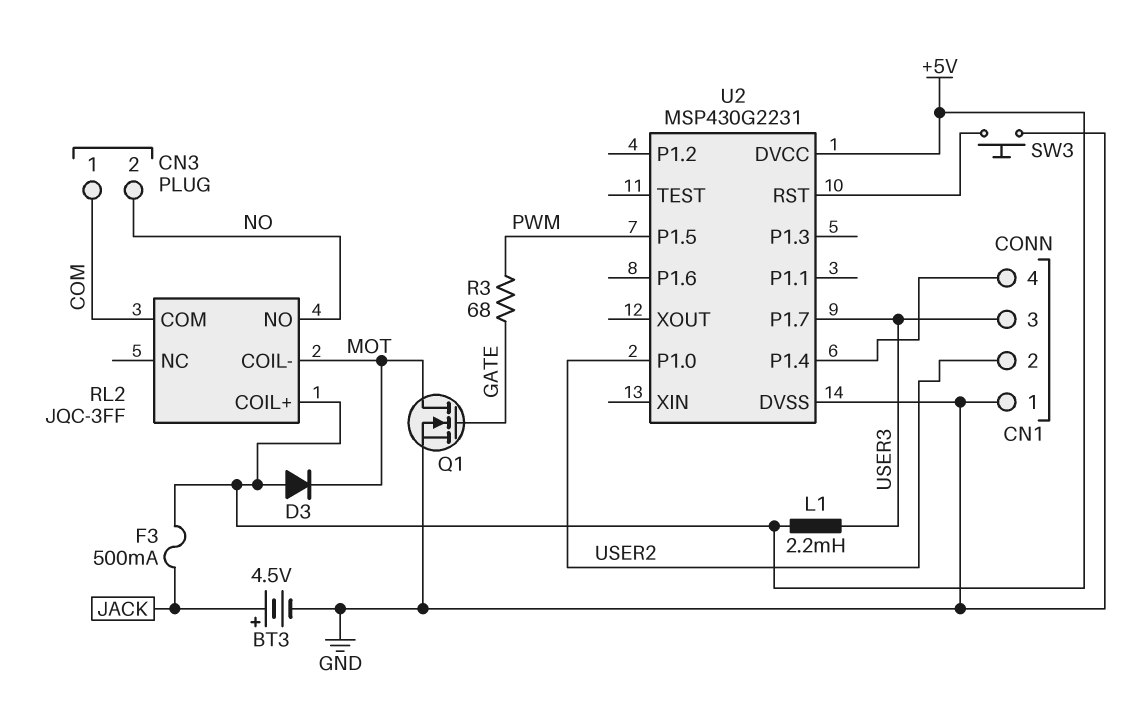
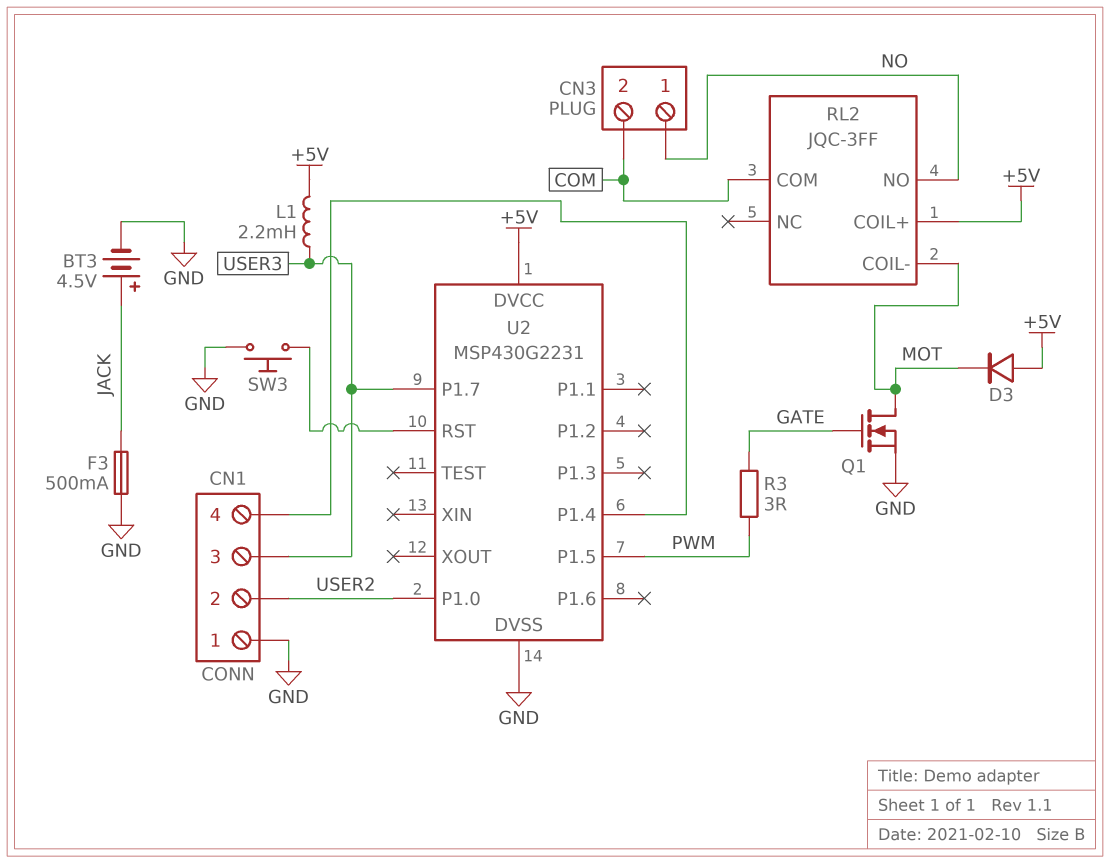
CN3 pin 1: COM -> NO
CN3 pin 2: NO -> COM
F3: 500mA (+5V, JACK) -> 500mA (GND, JACK)
R3: 68 (GATE, PWM) -> 3 (GATE, PWM)

